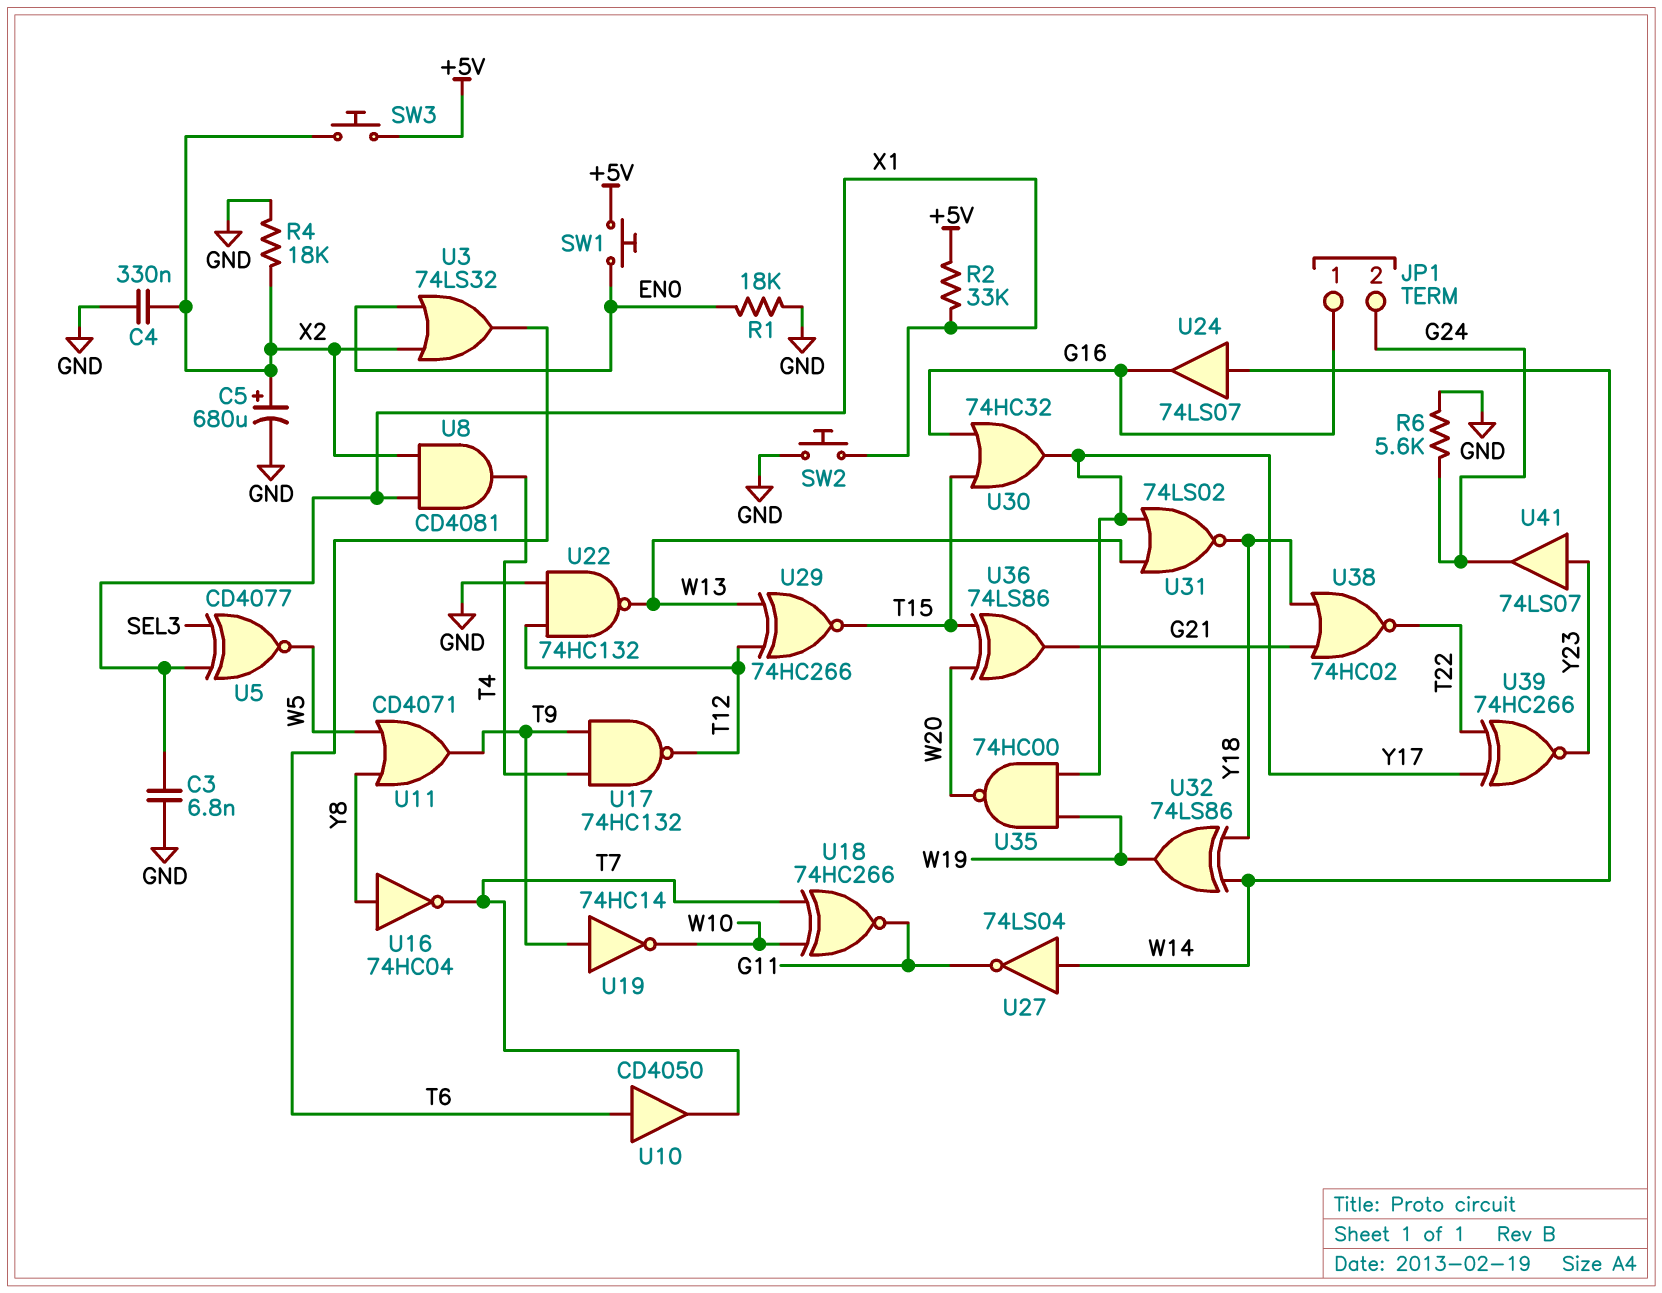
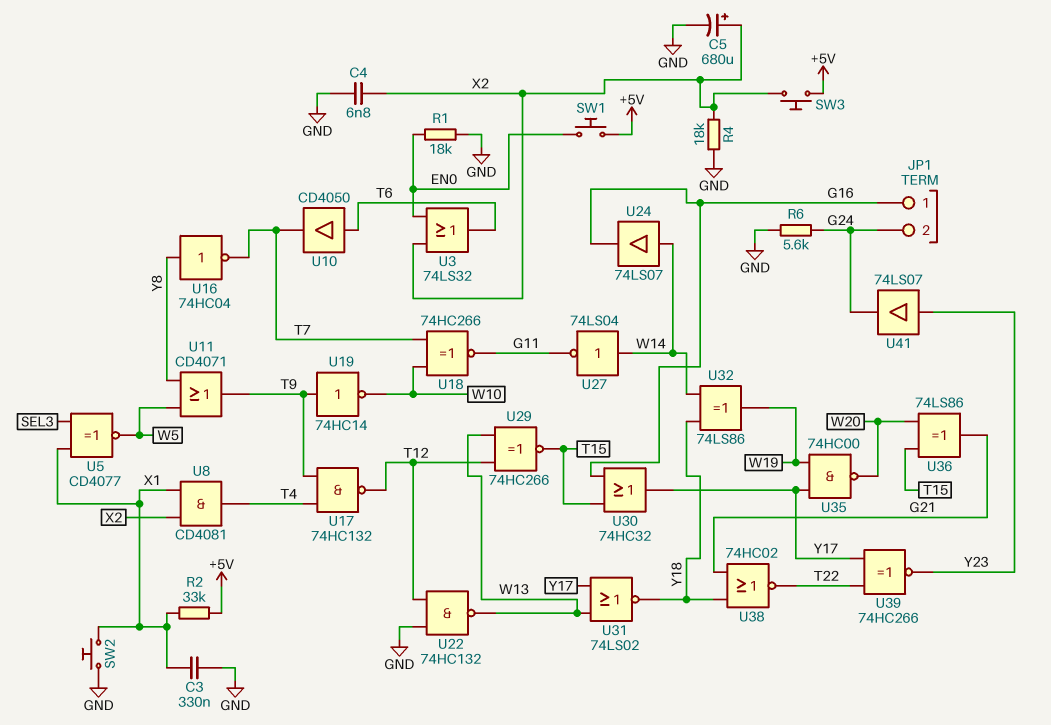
C3: 6.8nF (GND, X1) -> 330nF (GND, X1)
C4: 330nF (GND, X2) -> 6.8nF (GND, X2)

